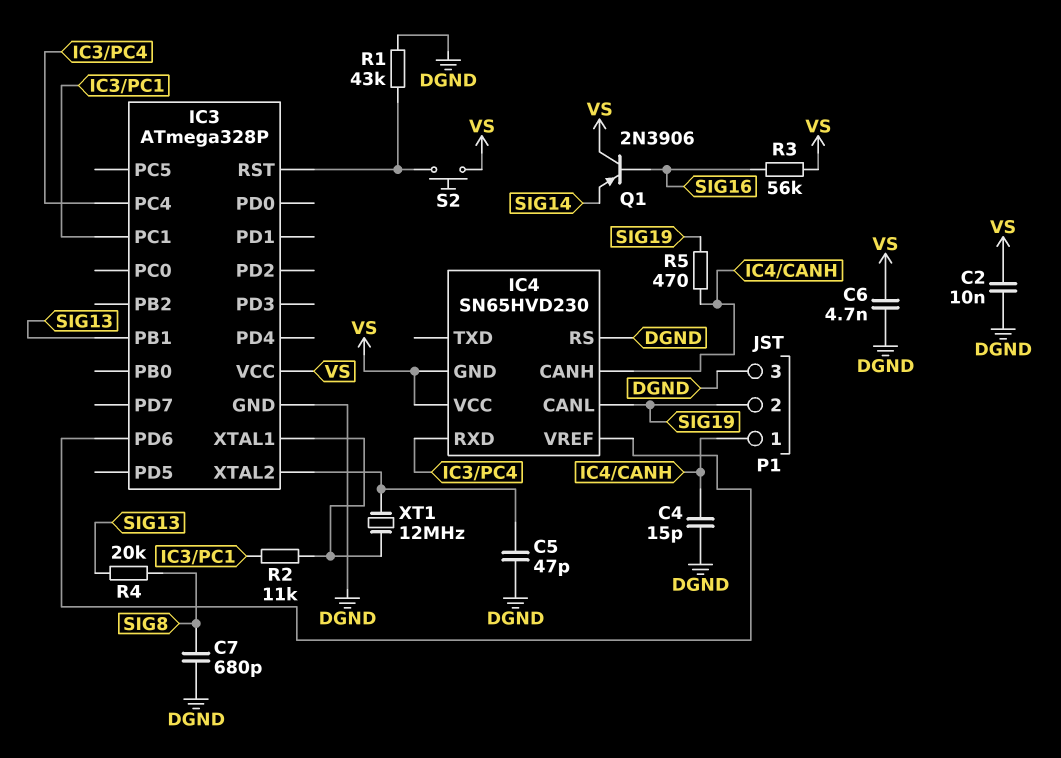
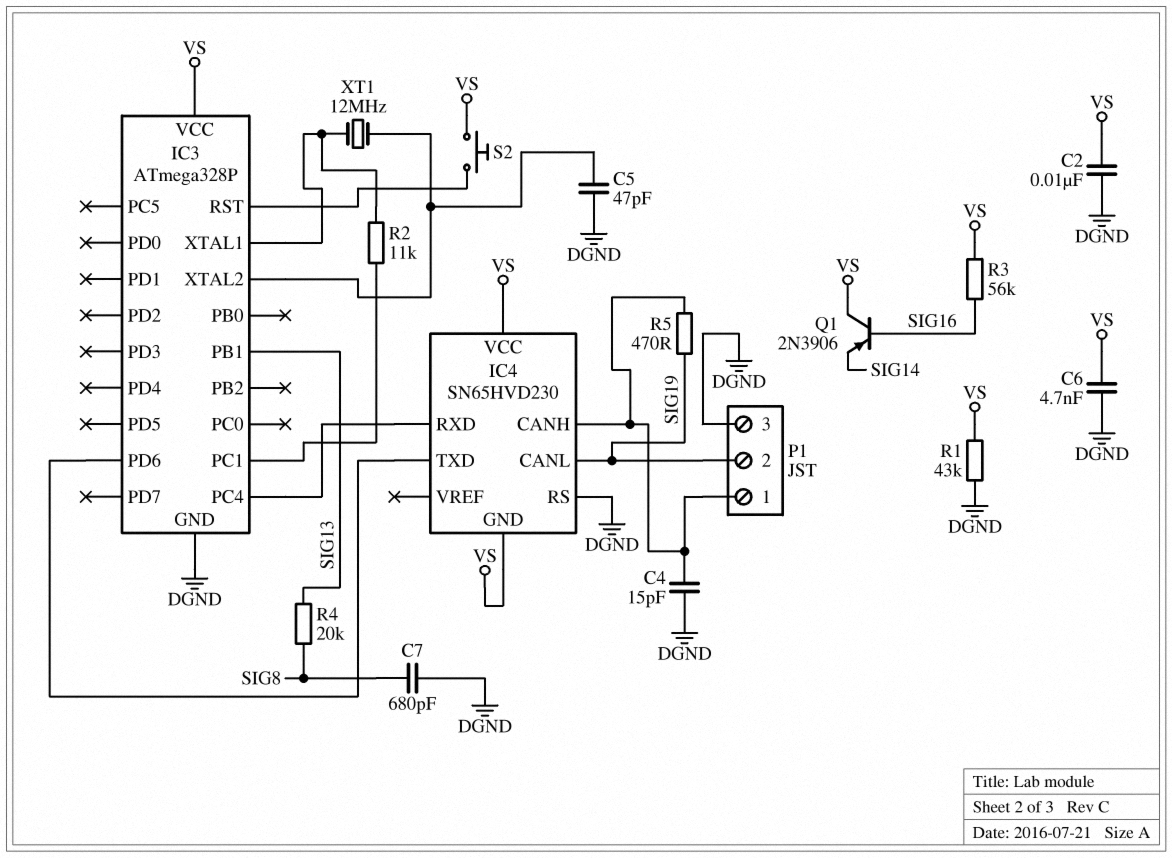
IC4 pin TXD: none -> IC3/PD6
IC4 pin VREF: IC3/PD6 -> none
R1: 43k (DGND, IC3/RST) -> 43k (DGND, VS)

